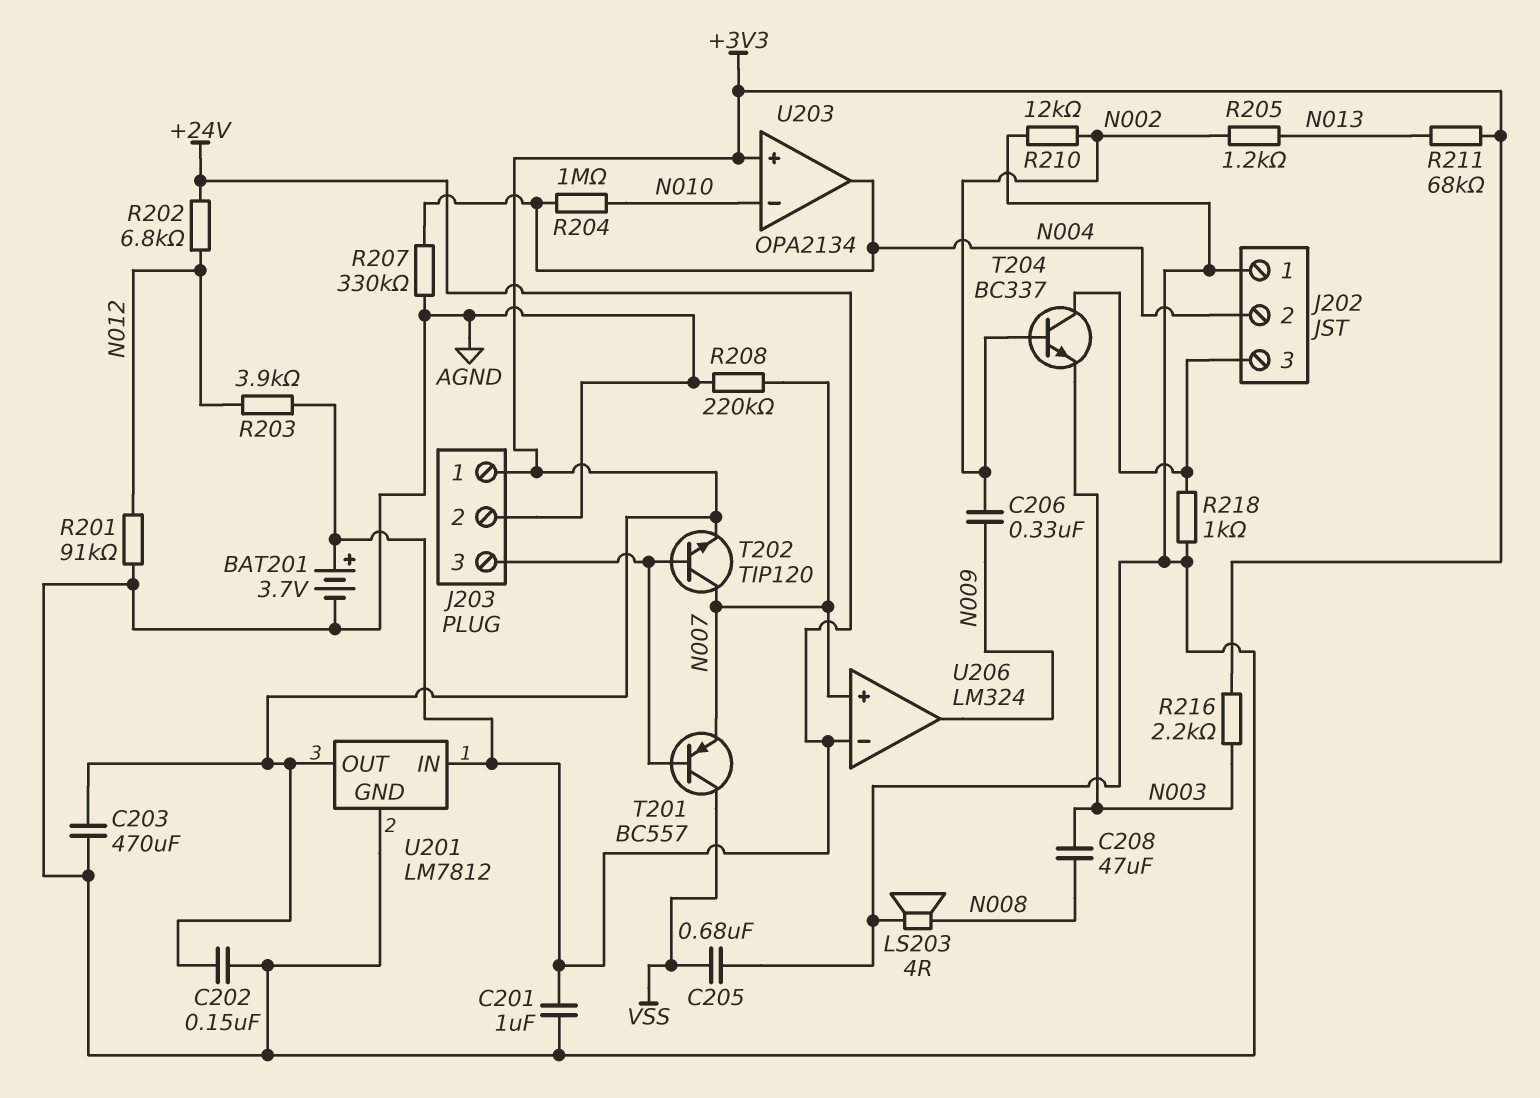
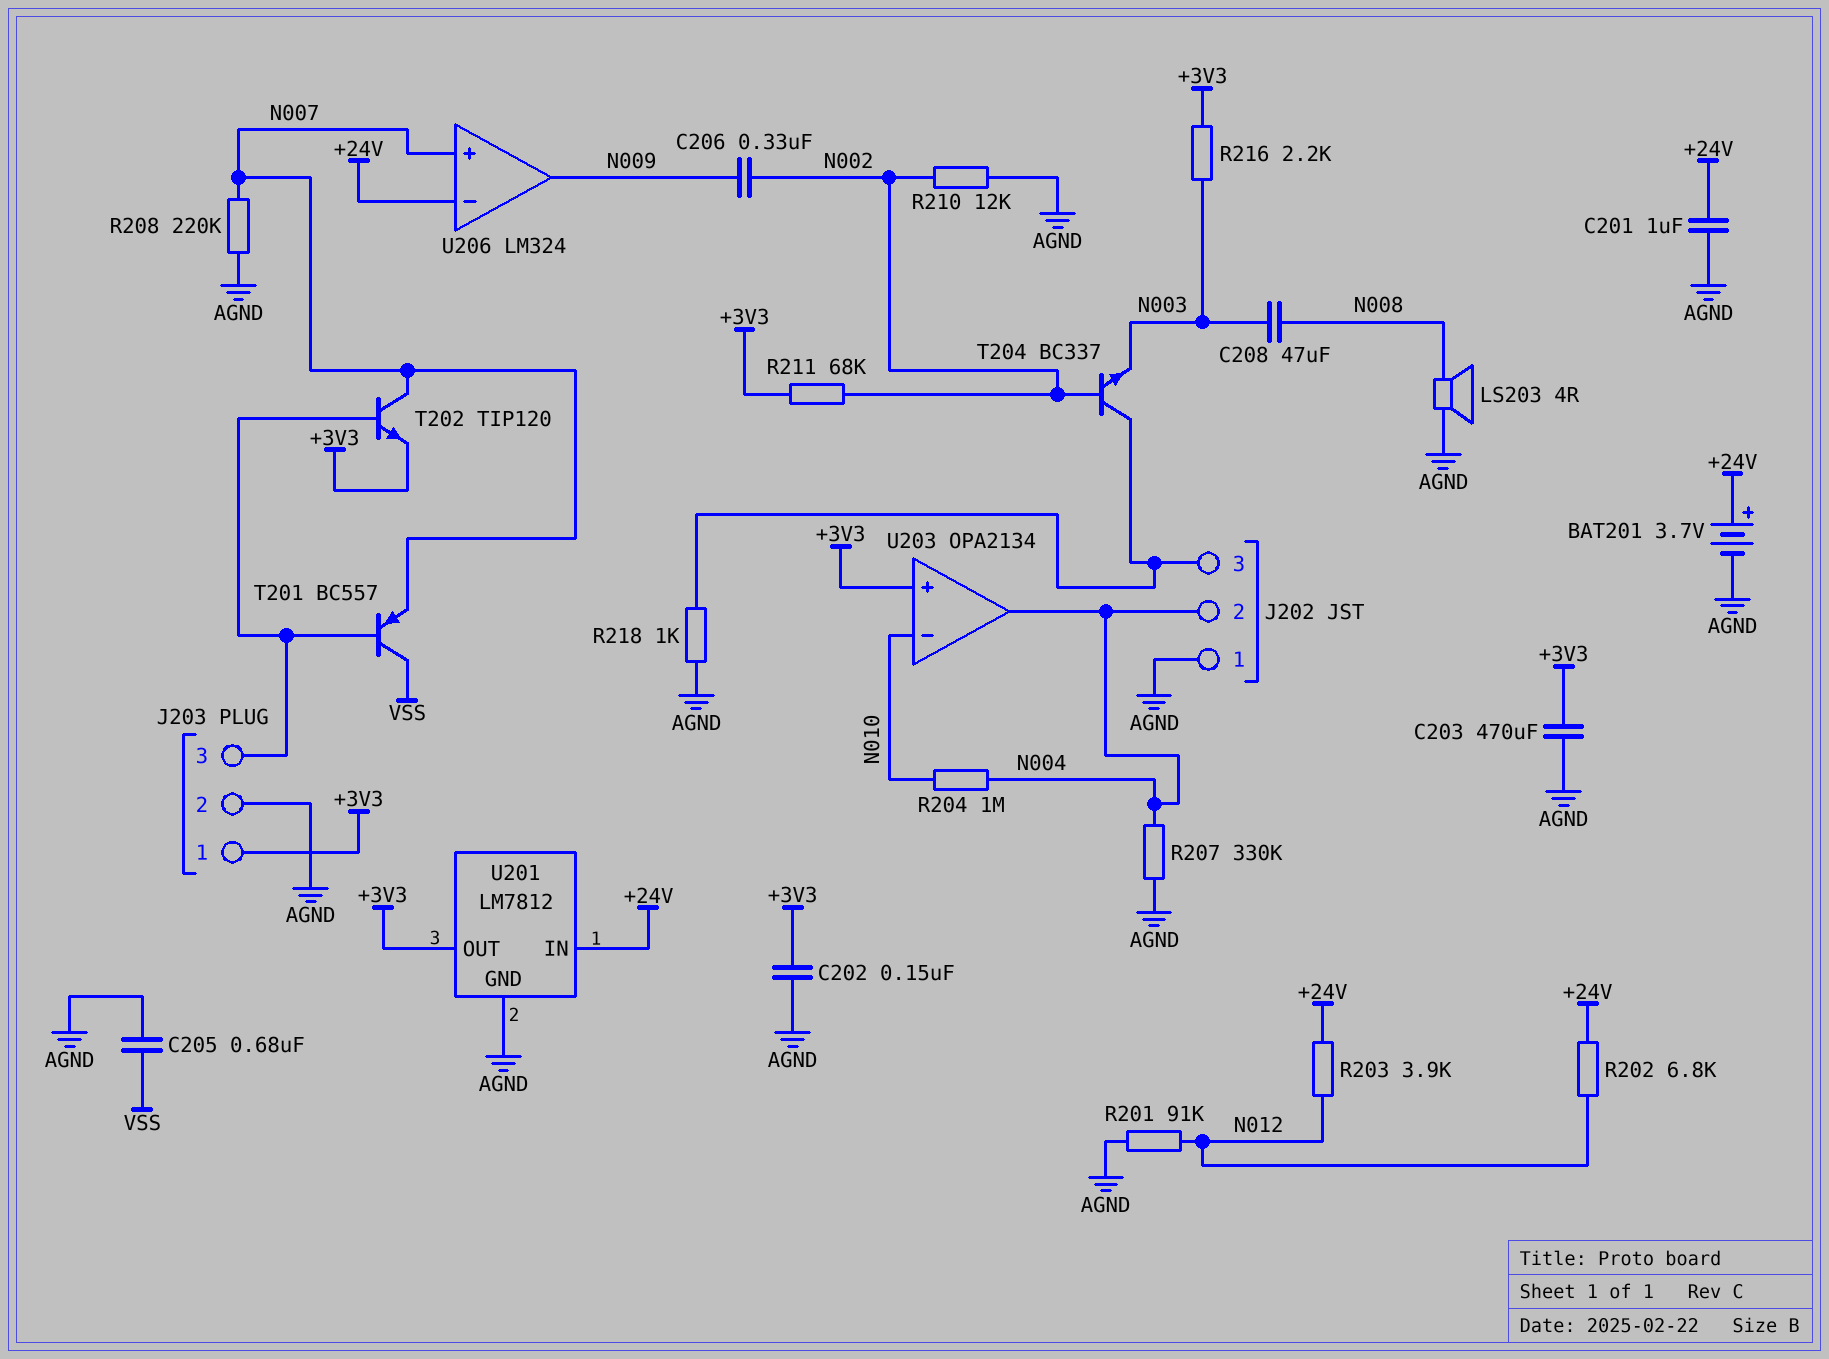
R205: 1.2k (N002, N013) -> none
R211: 68k (+3V3, N013) -> 68k (+3V3, N002)

